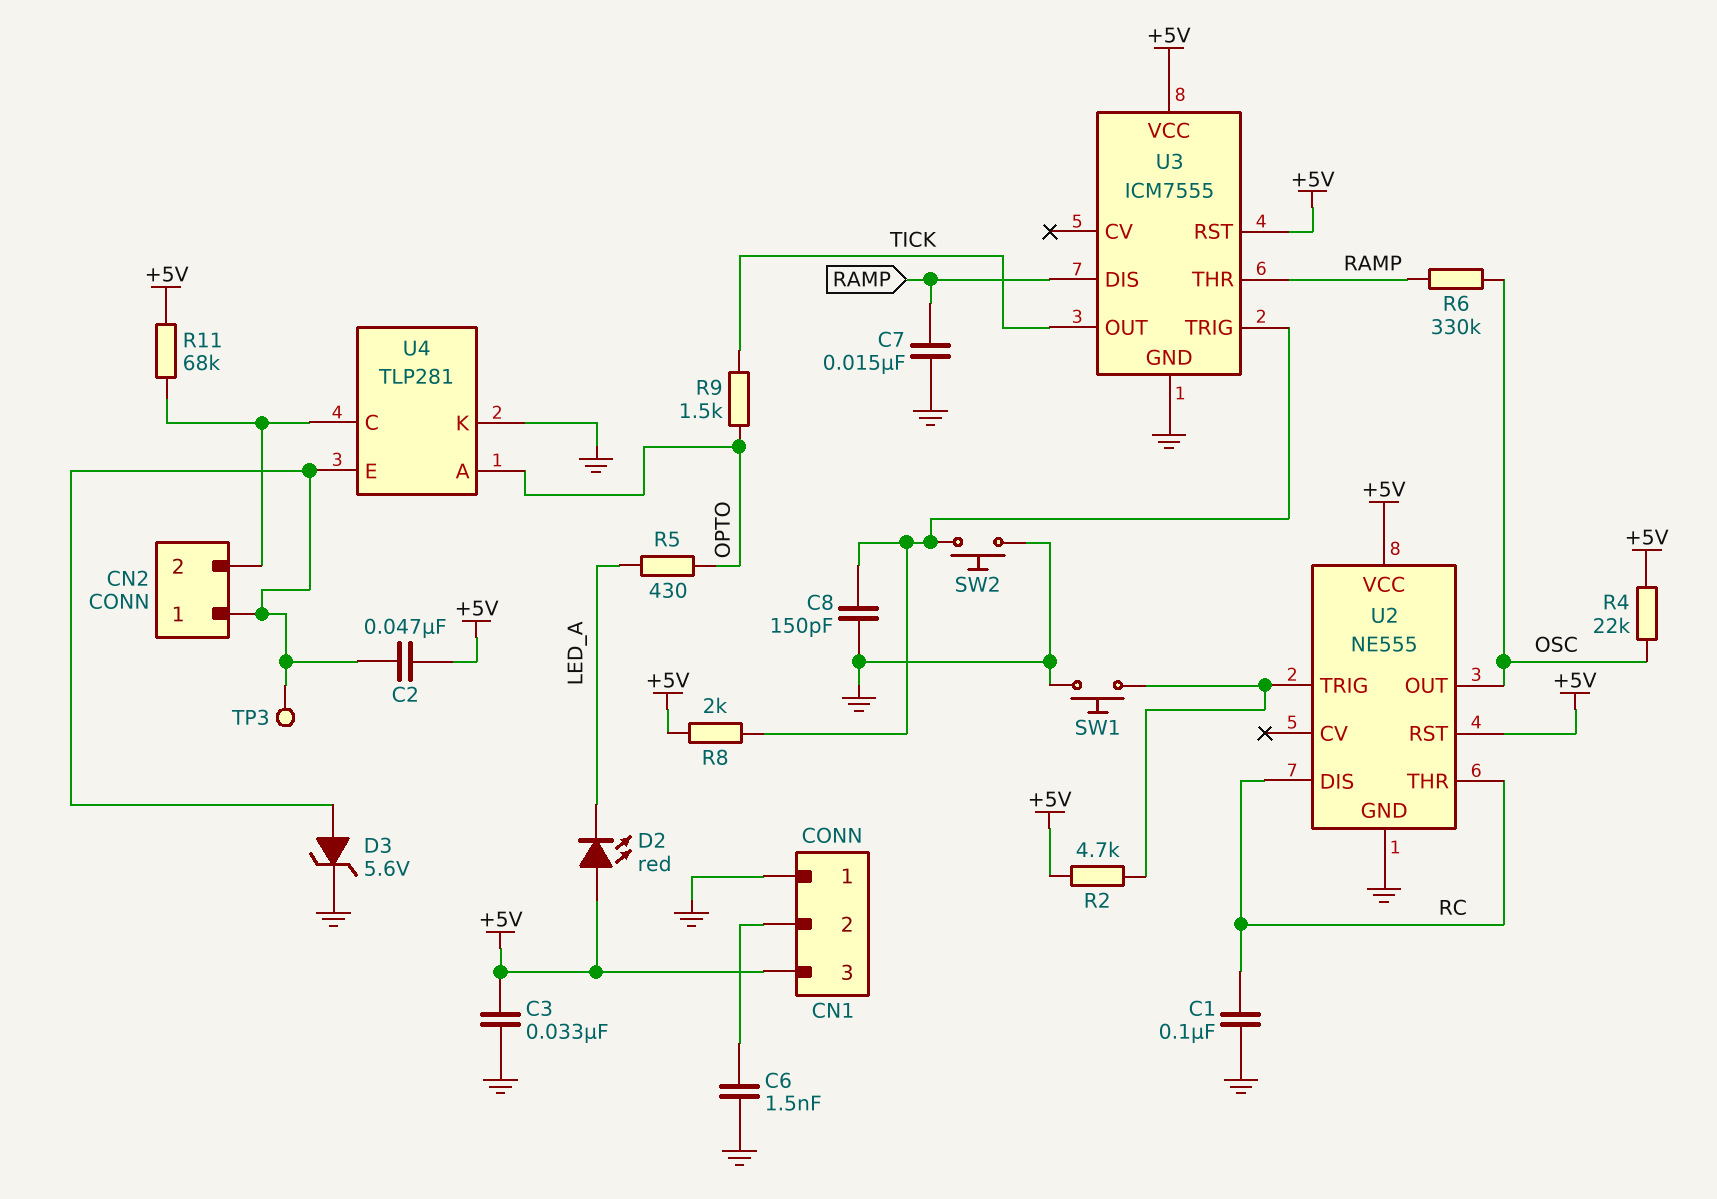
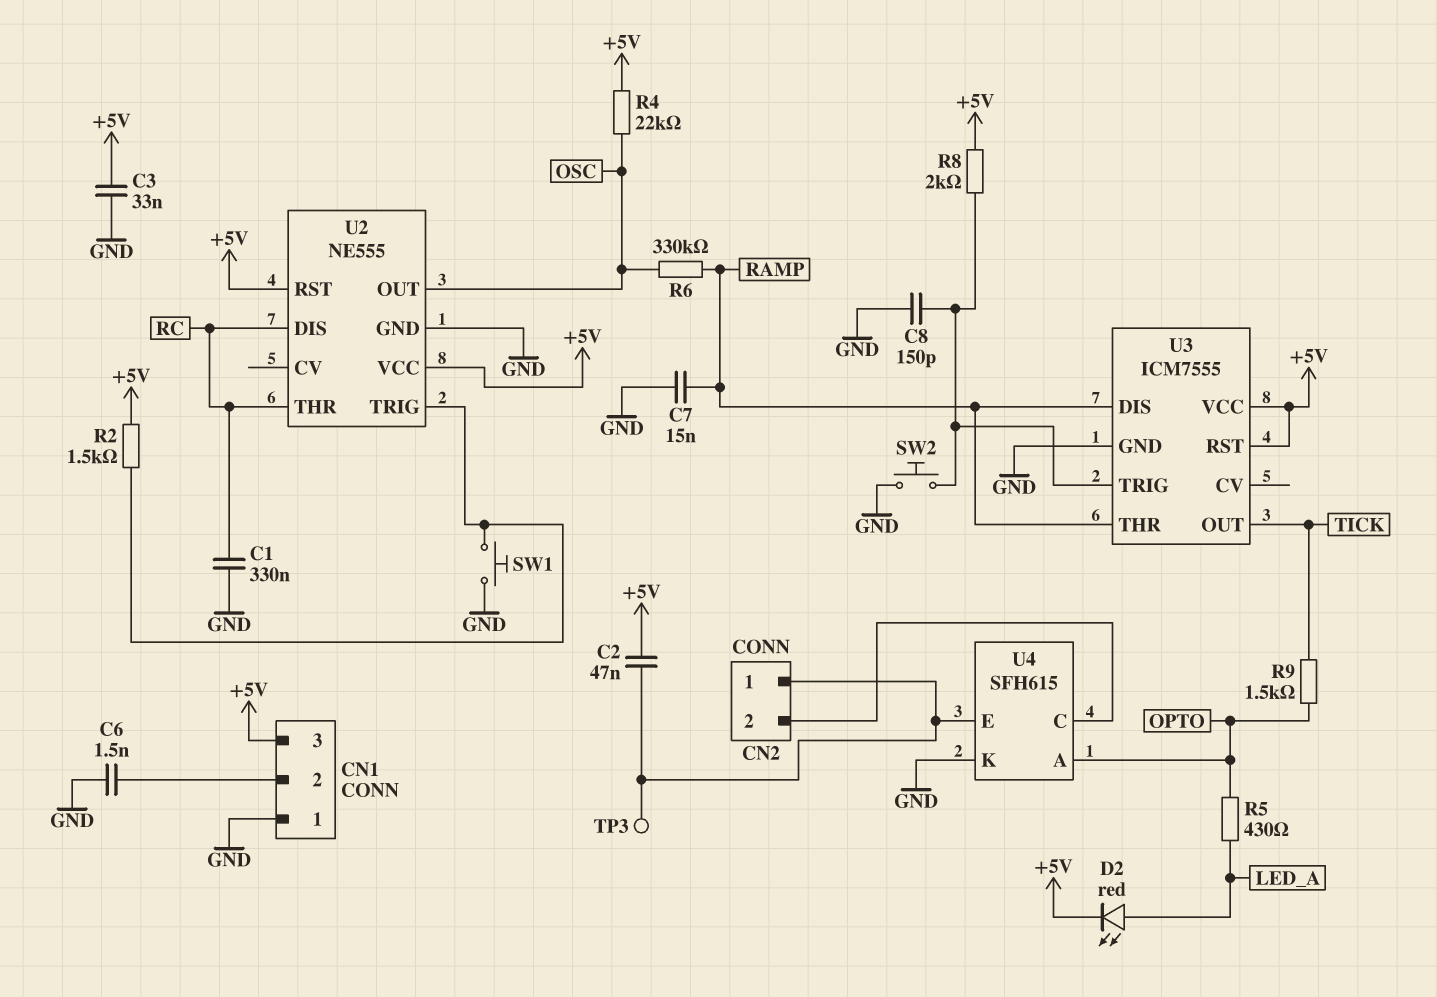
C1: 100nF (GND, RC) -> 330nF (GND, RC)
D2: LED red (A +5V, K LED_A) -> LED red (A LED_A, K +5V)
D3: zener 5.6V (A CN2/1, K GND) -> none
R2: 4.7k (+5V, U2/TRIG) -> 1.5k (+5V, U2/TRIG)
R11: 68k (+5V, CN2/2) -> none
U4: TLP281 -> SFH615

